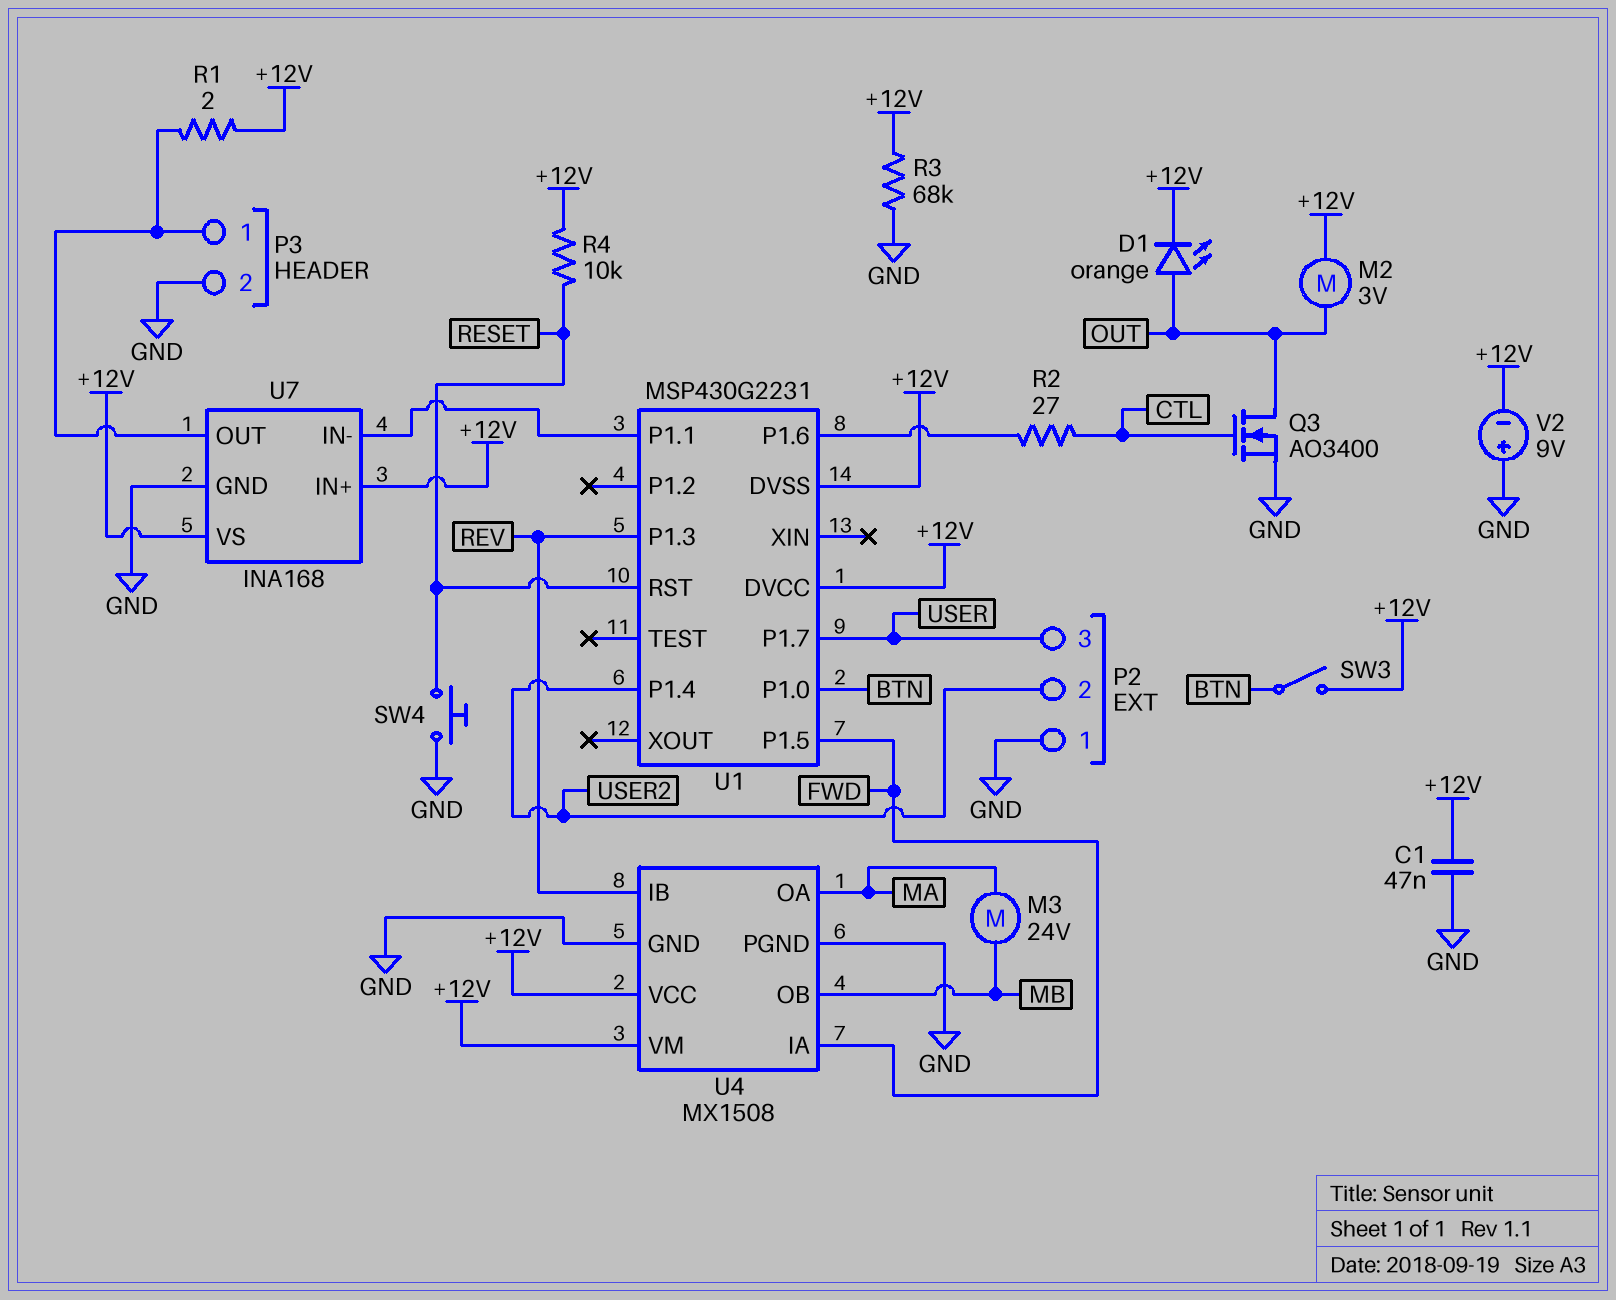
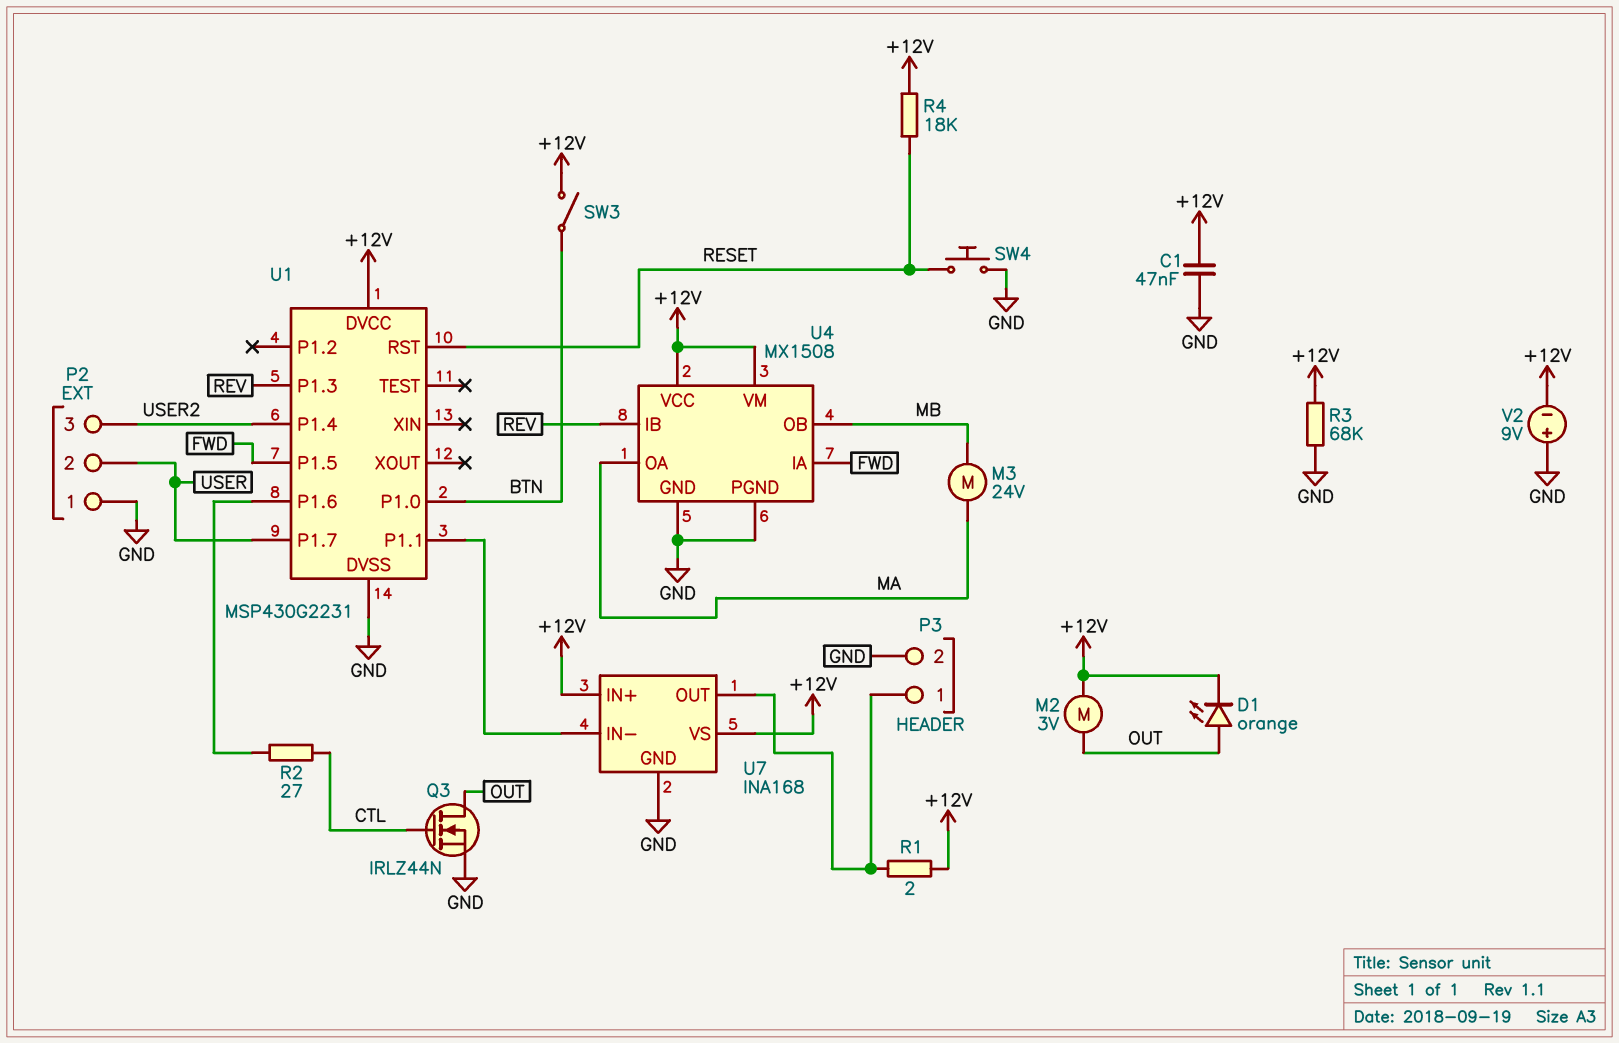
P2 pin 2: USER2 -> USER
P2 pin 3: USER -> USER2
Q3: NMOS AO3400 (G CTL, D OUT, S GND) -> NMOS IRLZ44N (G CTL, D OUT, S GND)
R4: 10k (+12V, RESET) -> 18k (+12V, RESET)
U1 pin DVSS: +12V -> GND

